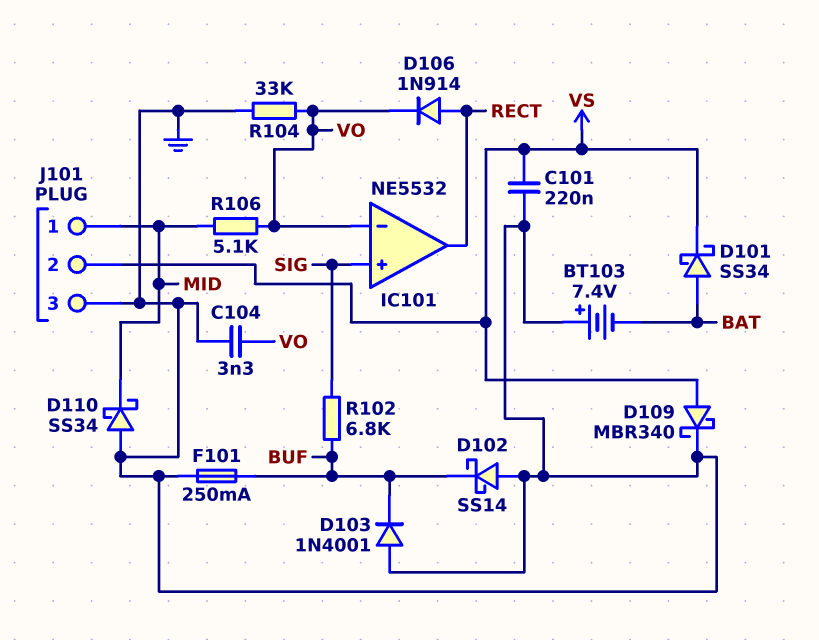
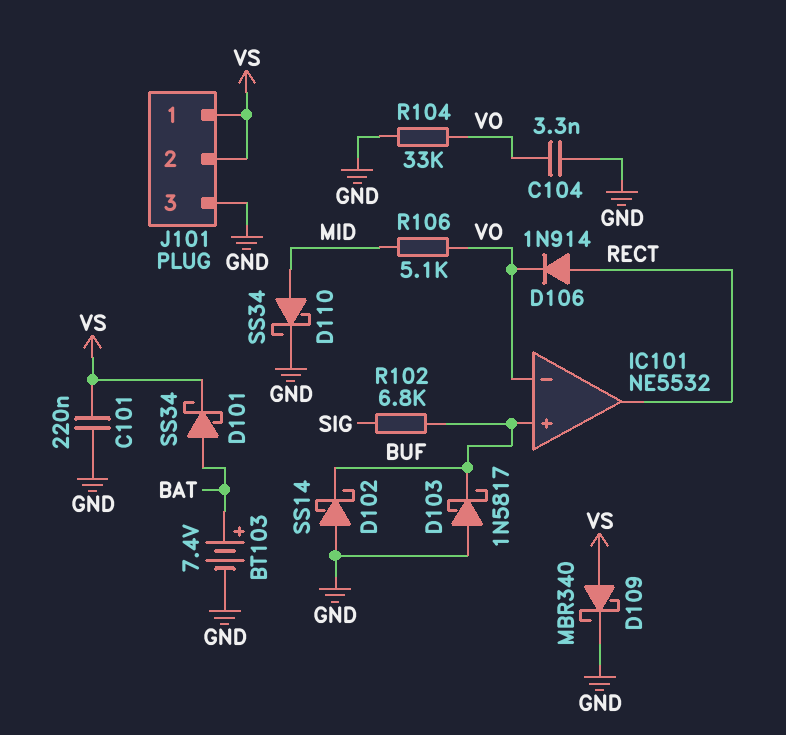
BT103: 7.4V (plus GND, minus BAT) -> 7.4V (plus BAT, minus GND)
D103: diode 1N4001 (A GND, K BUF) -> schottky 1N5817 (A GND, K BUF)
D110: schottky SS34 (A GND, K MID) -> schottky SS34 (A MID, K GND)
F101: 250mA (BUF, GND) -> none
IC101 pin in+: SIG -> BUF
J101 pin 1: MID -> VS

